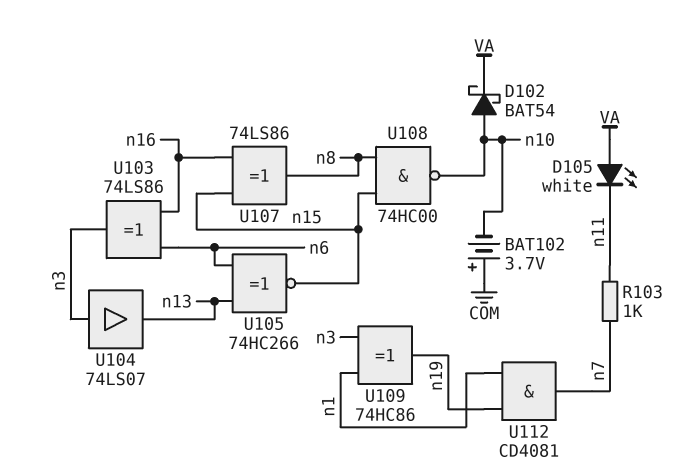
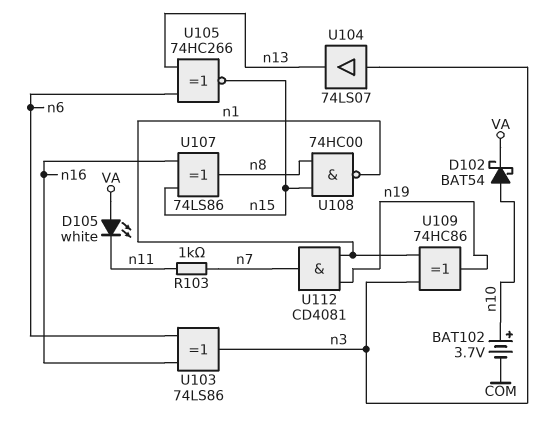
BAT102: 3.7V (plus COM, minus n10) -> 3.7V (plus n10, minus COM)
U108: NAND 74HC00 (in n8, in n15, out n10) -> NAND 74HC00 (in n8, in n15, out n1)

